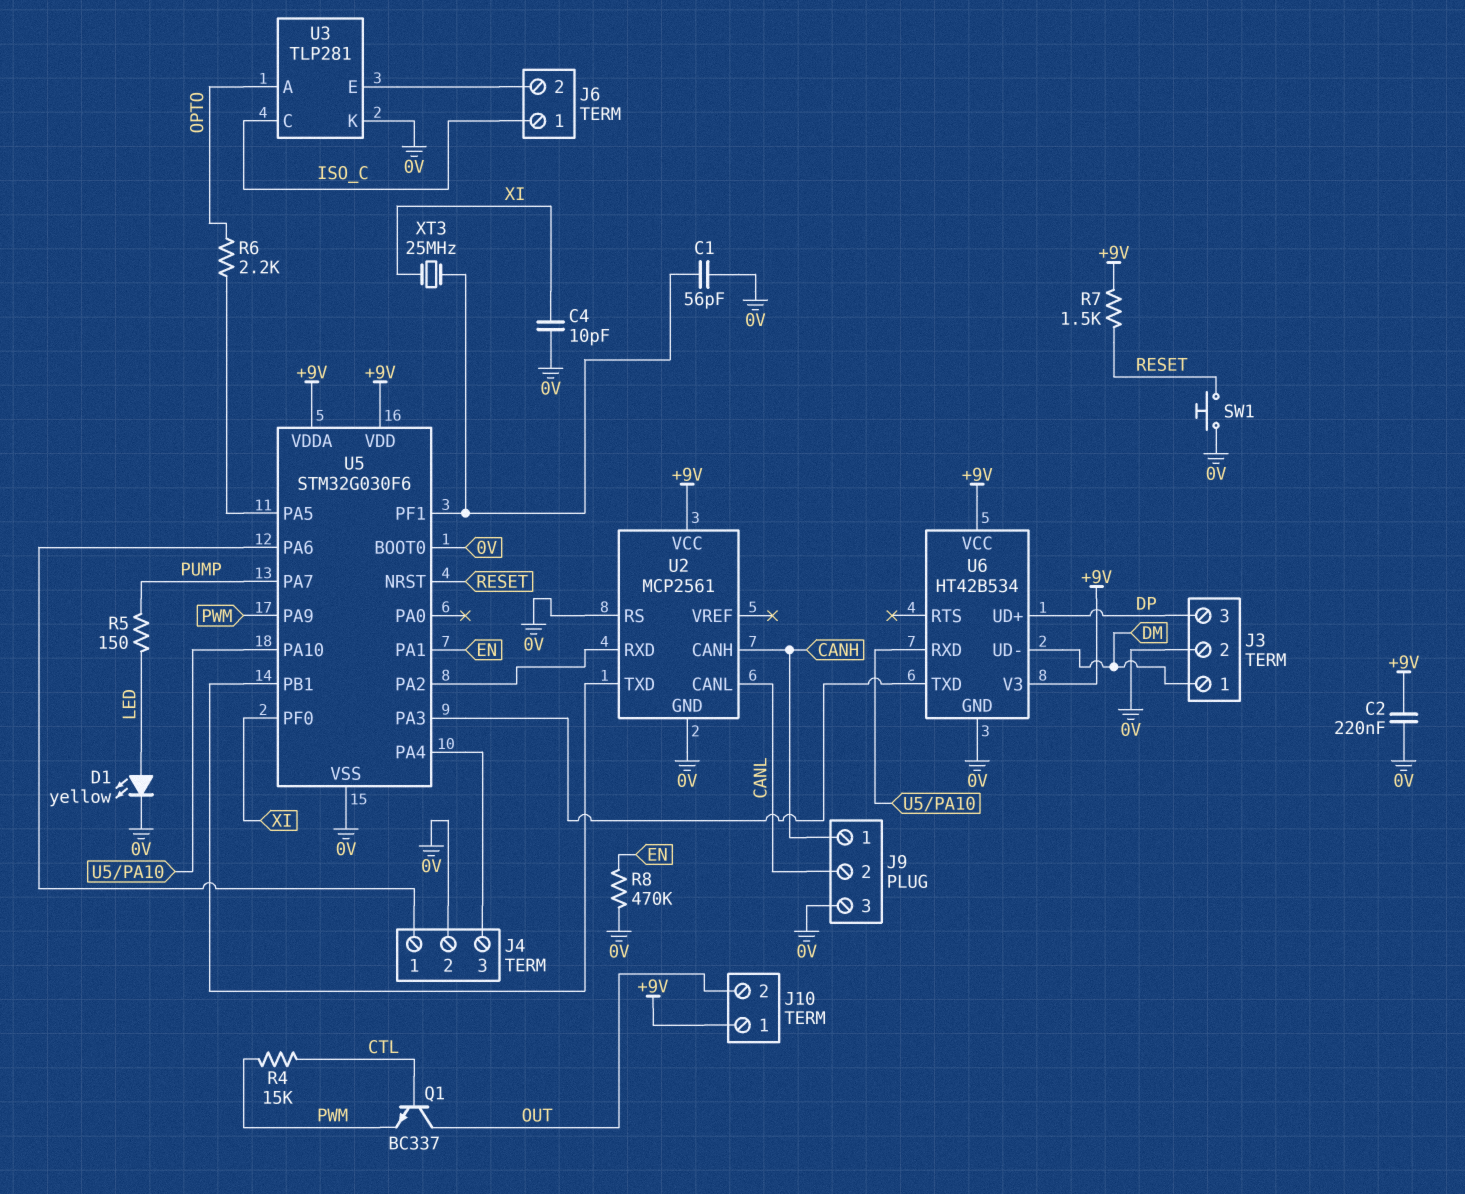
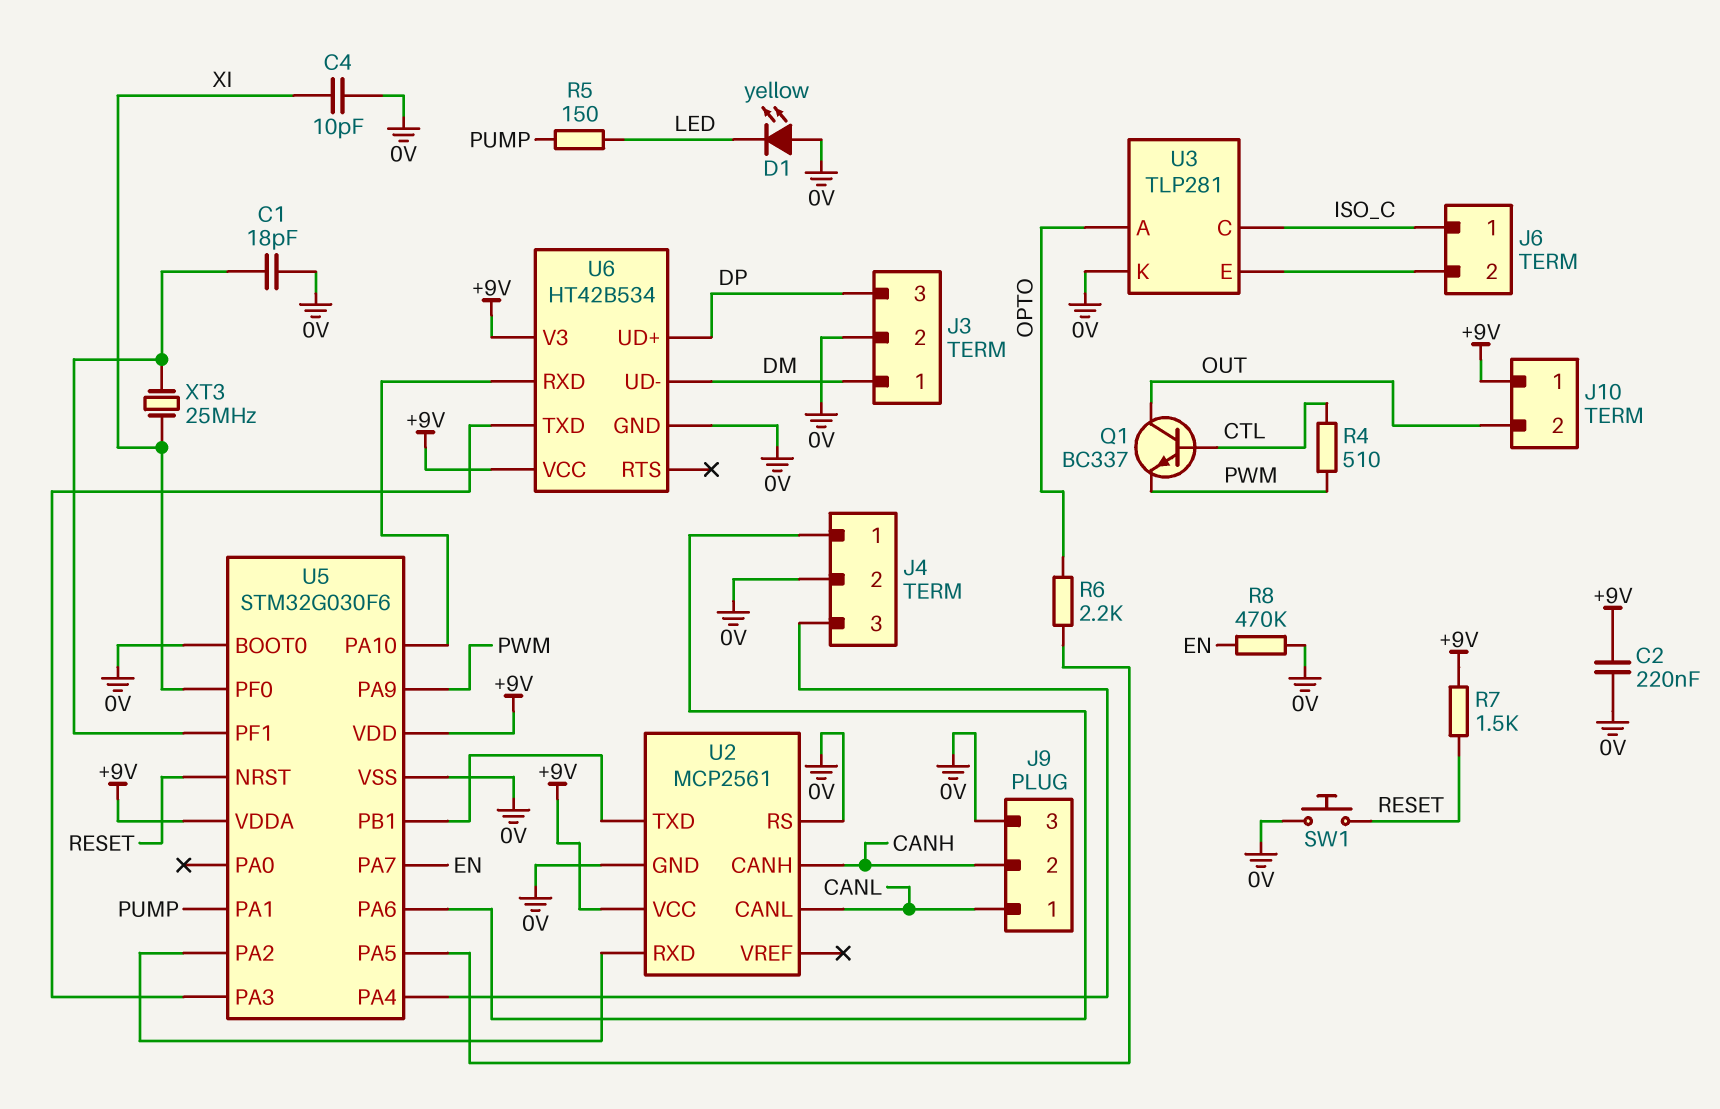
C1: 56pF (0V, U5/PF1) -> 18pF (0V, U5/PF1)
D1: LED yellow (A LED, K 0V) -> LED yellow (A 0V, K LED)
J9 pin 1: CANH -> CANL
J9 pin 2: CANL -> CANH
R4: 15k (CTL, PWM) -> 510 (CTL, PWM)
U5 pin PA1: EN -> PUMP
U5 pin PA7: PUMP -> EN

